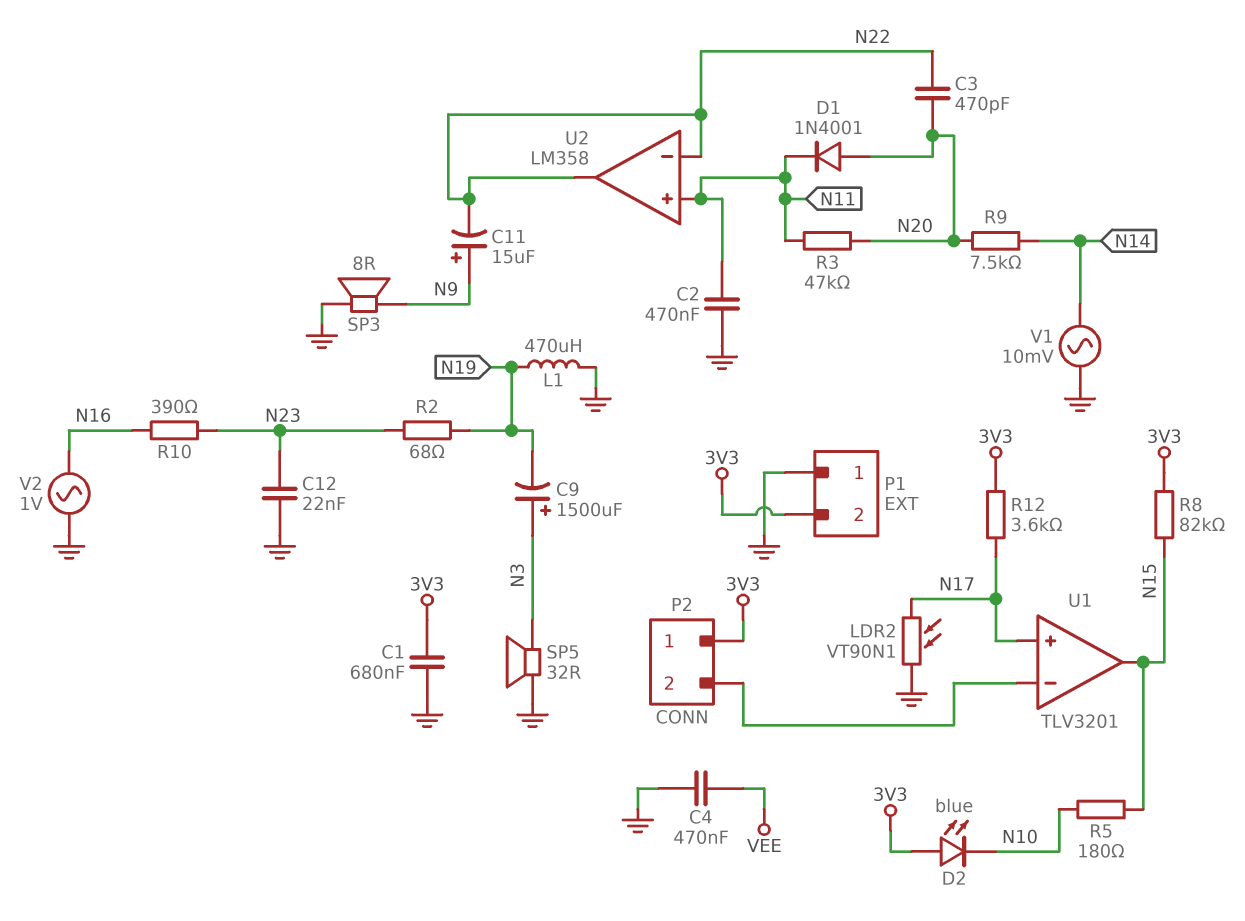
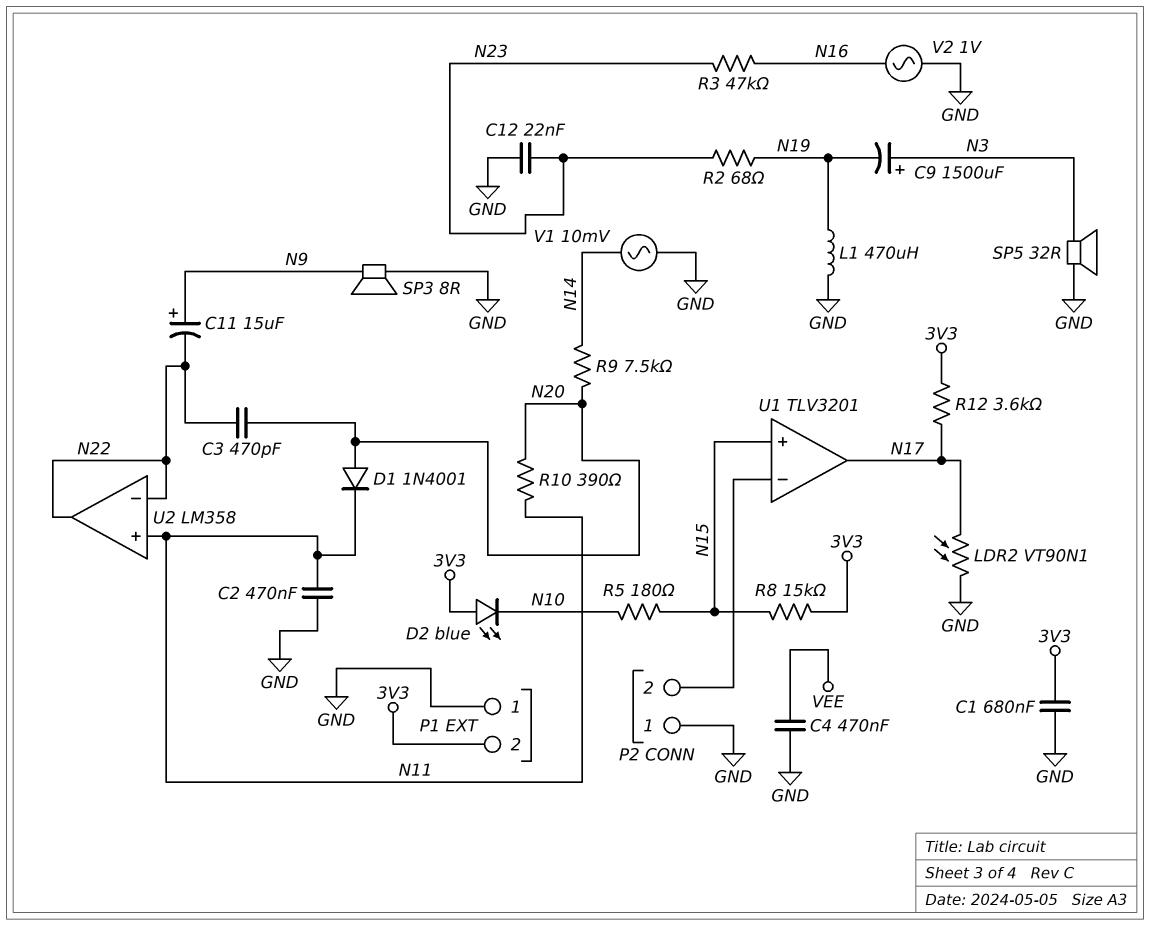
P2 pin 1: 3V3 -> GND
R3: 47k (N11, N20) -> 47k (N16, N23)
R8: 82k (3V3, N15) -> 15k (3V3, N15)
R10: 390 (N16, N23) -> 390 (N11, N20)
U1 pin in+: N17 -> N15
U1 pin out: N15 -> N17

